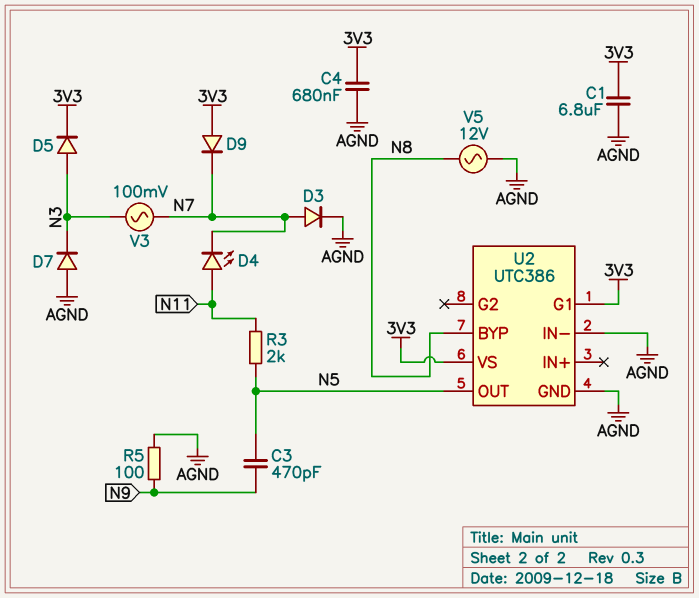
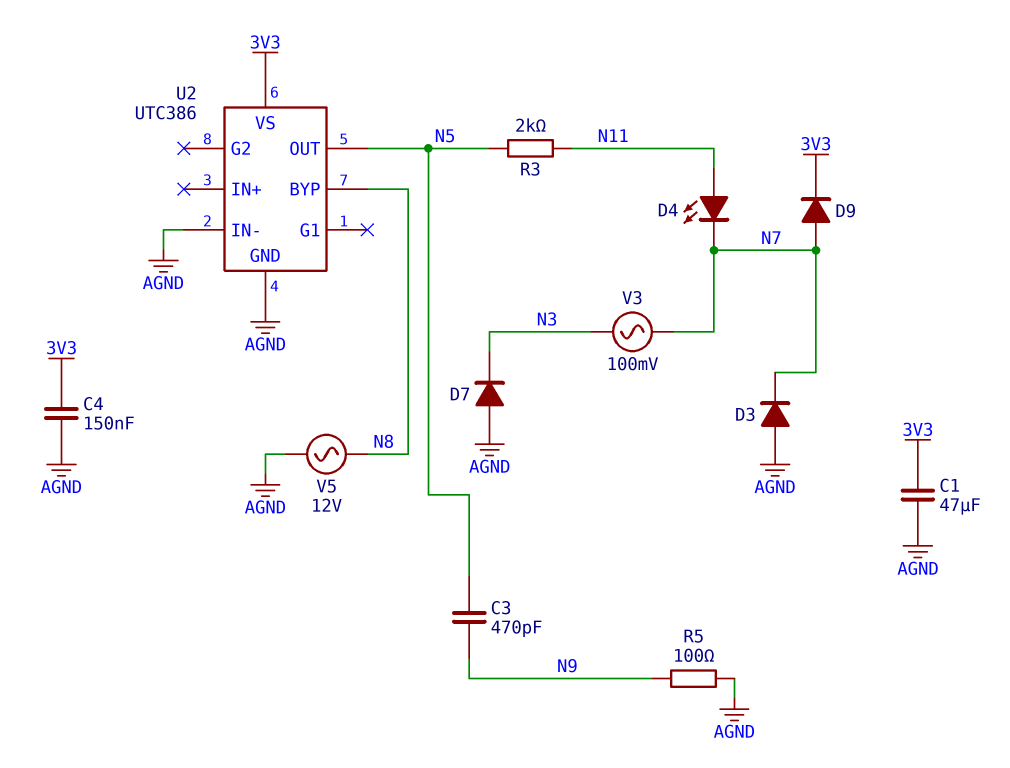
C1: 6.8uF (3V3, AGND) -> 47uF (3V3, AGND)
C4: 680nF (3V3, AGND) -> 150nF (3V3, AGND)
D3: diode (A N7, K AGND) -> diode (A AGND, K N7)
D5: diode (A N3, K 3V3) -> none
D9: diode (A 3V3, K N7) -> diode (A N7, K 3V3)
U2 pin G1: 3V3 -> none

